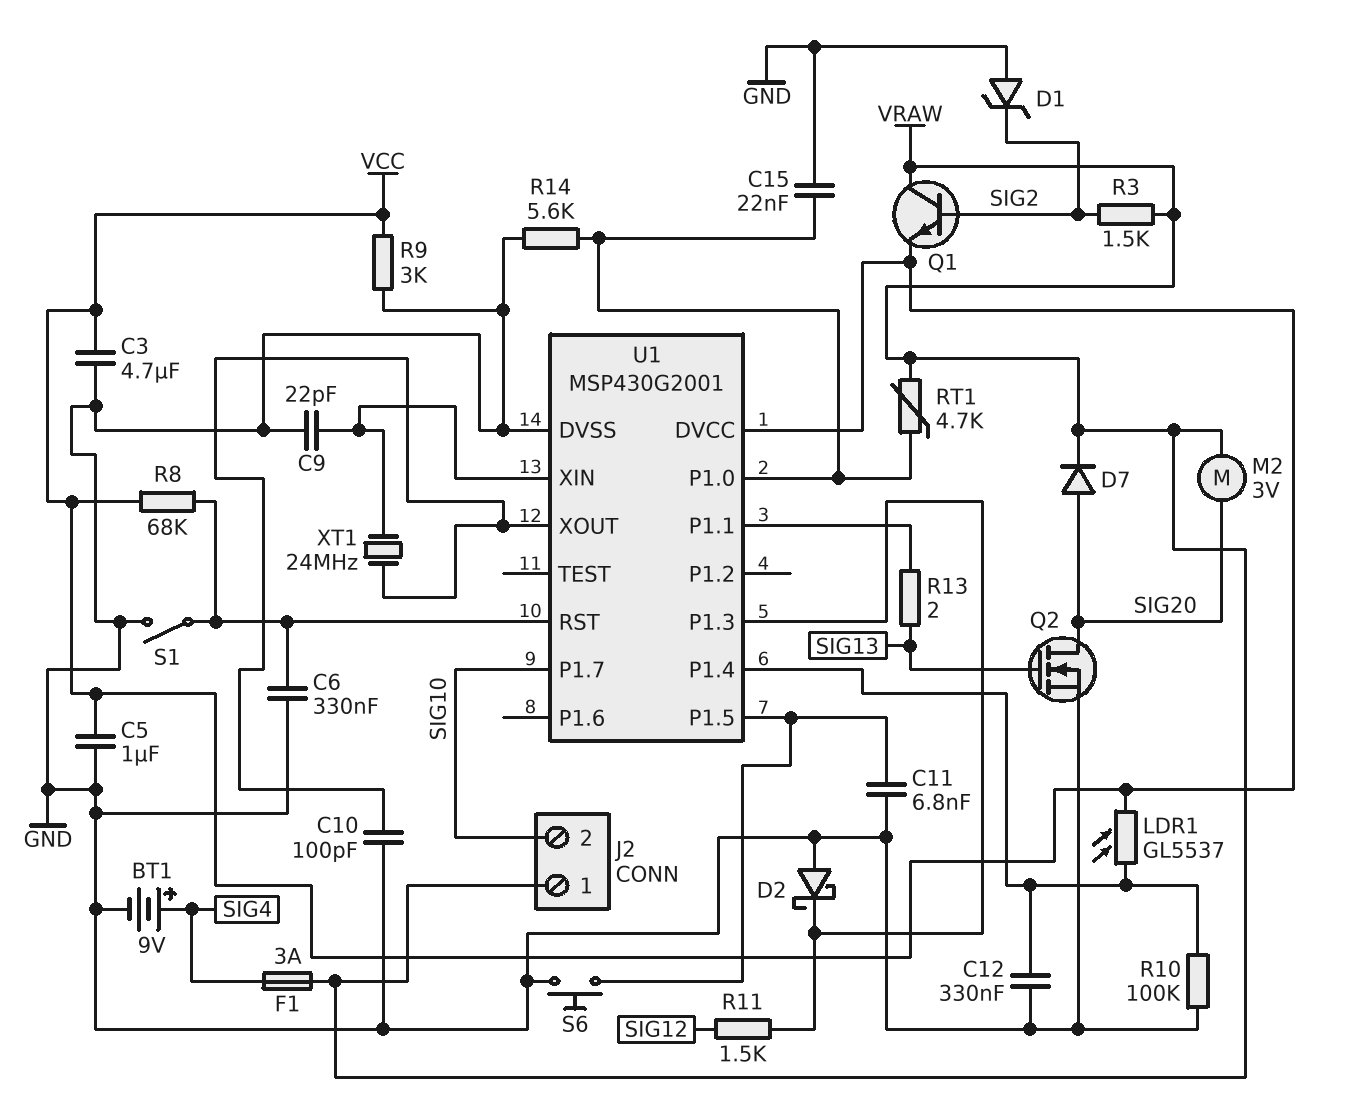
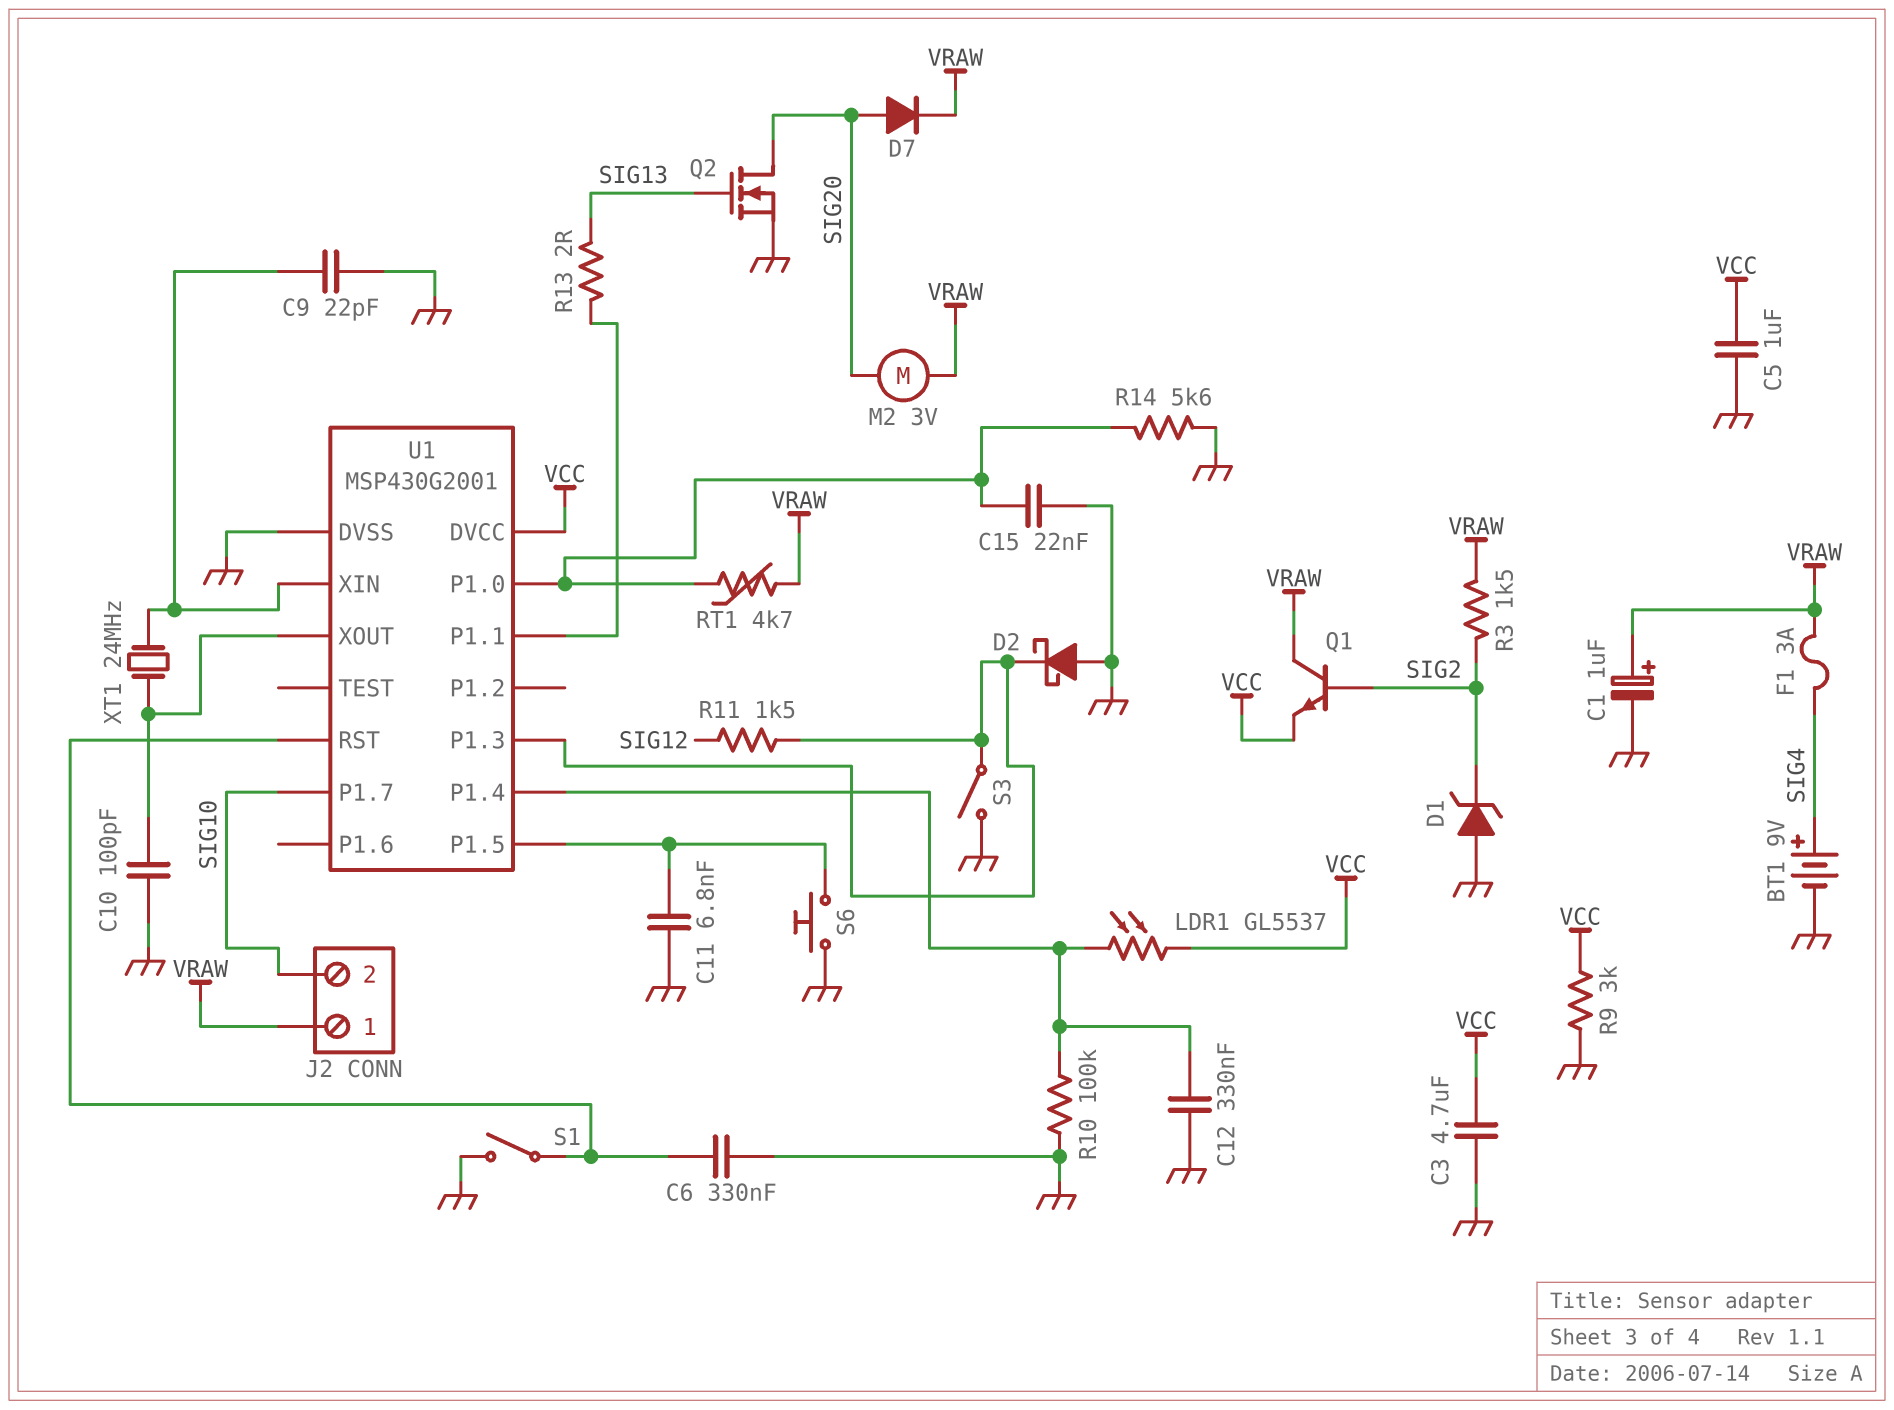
C1: none -> 1uF (plus VRAW, minus GND)
R8: 68k (U1/RST, VCC) -> none
S3: none -> switch (GND, U1/P1.3)

